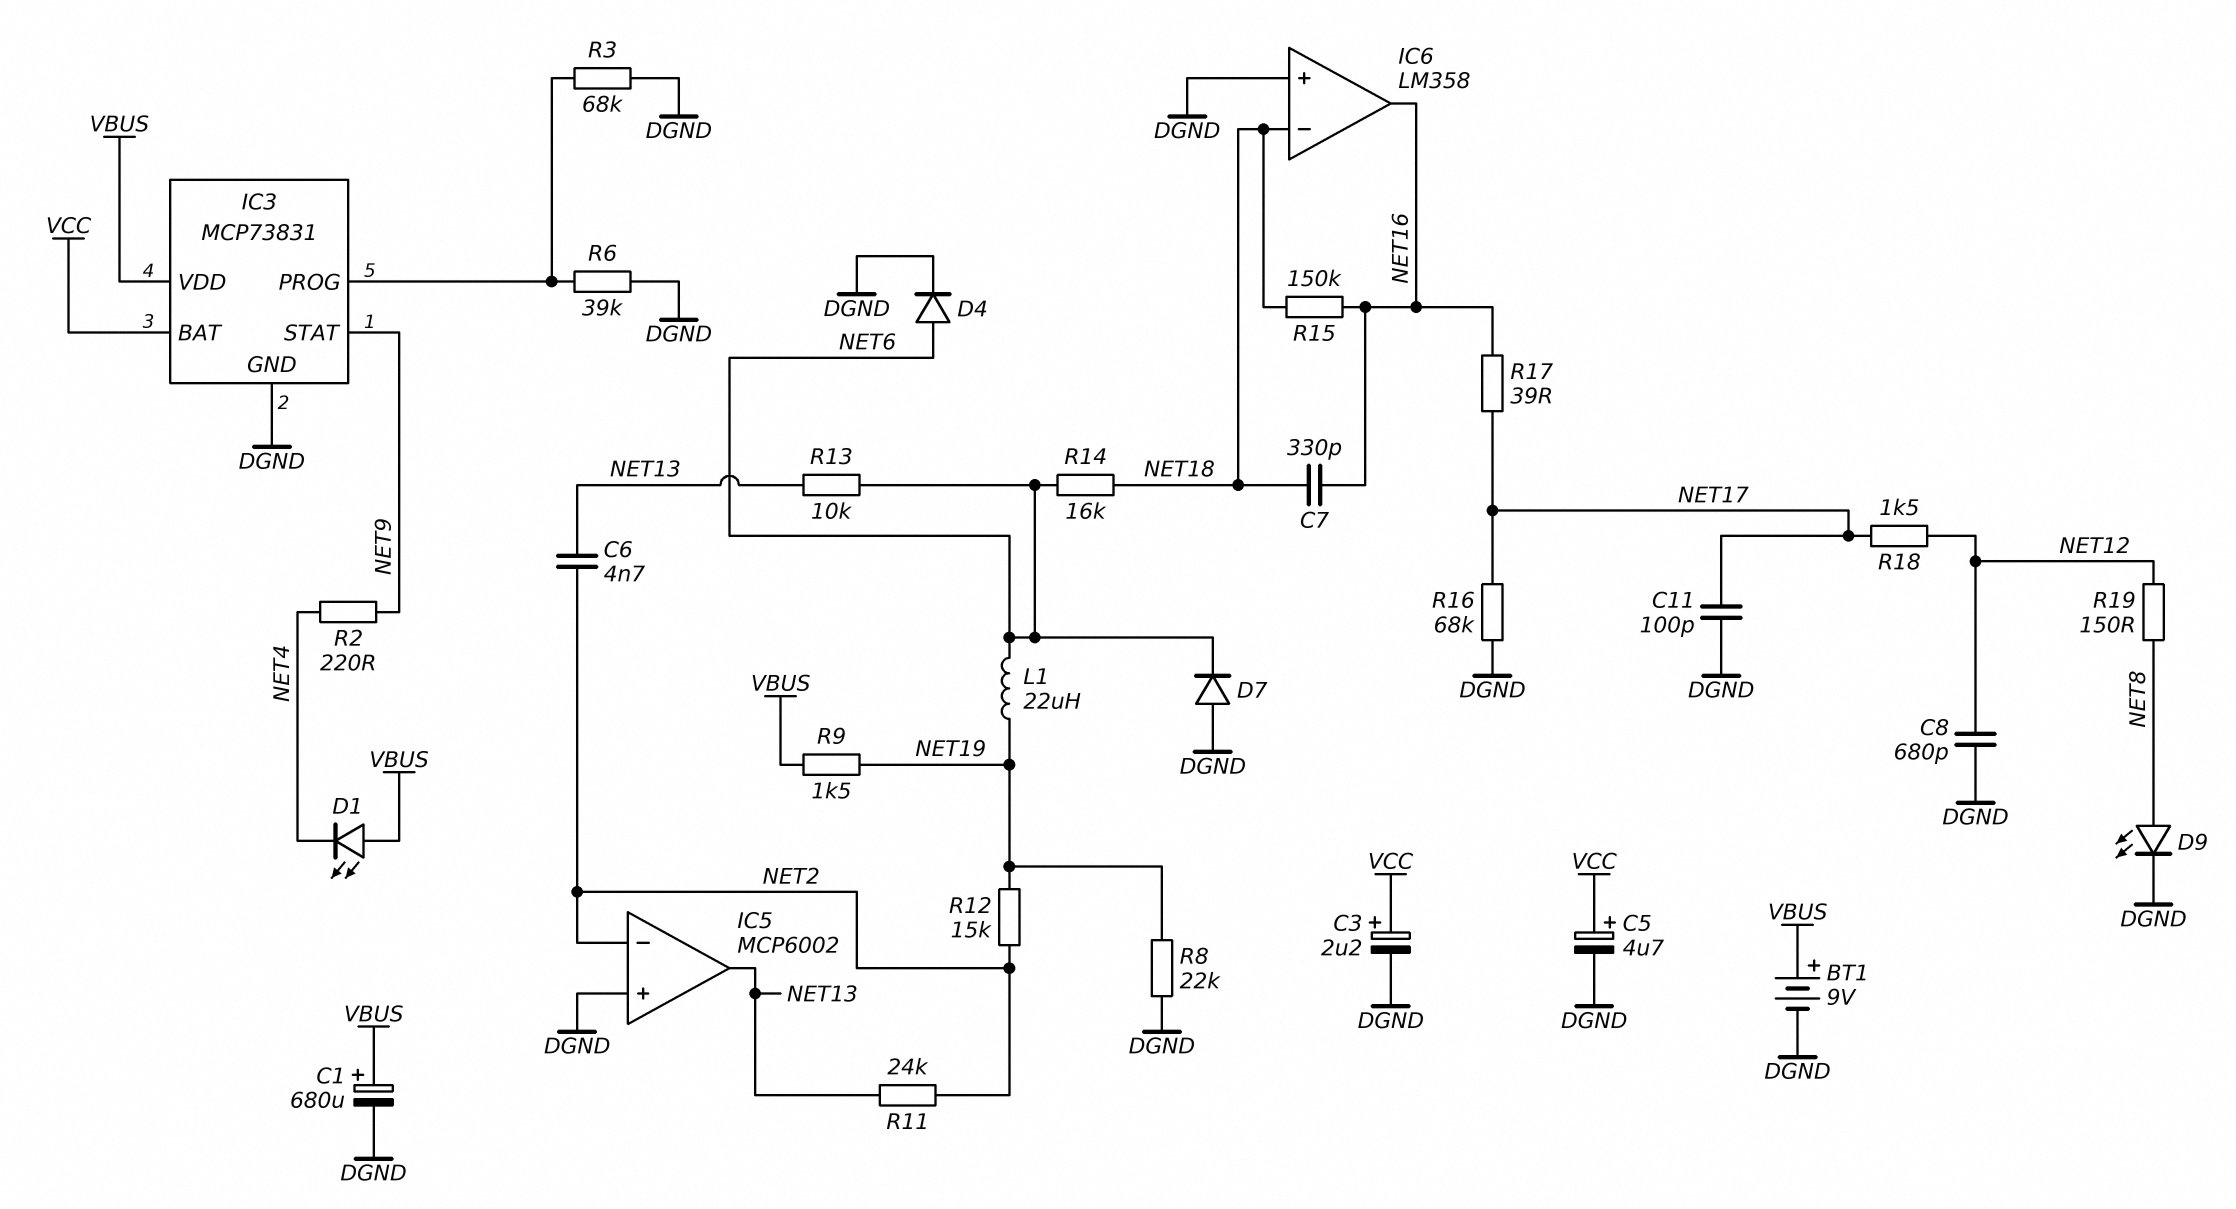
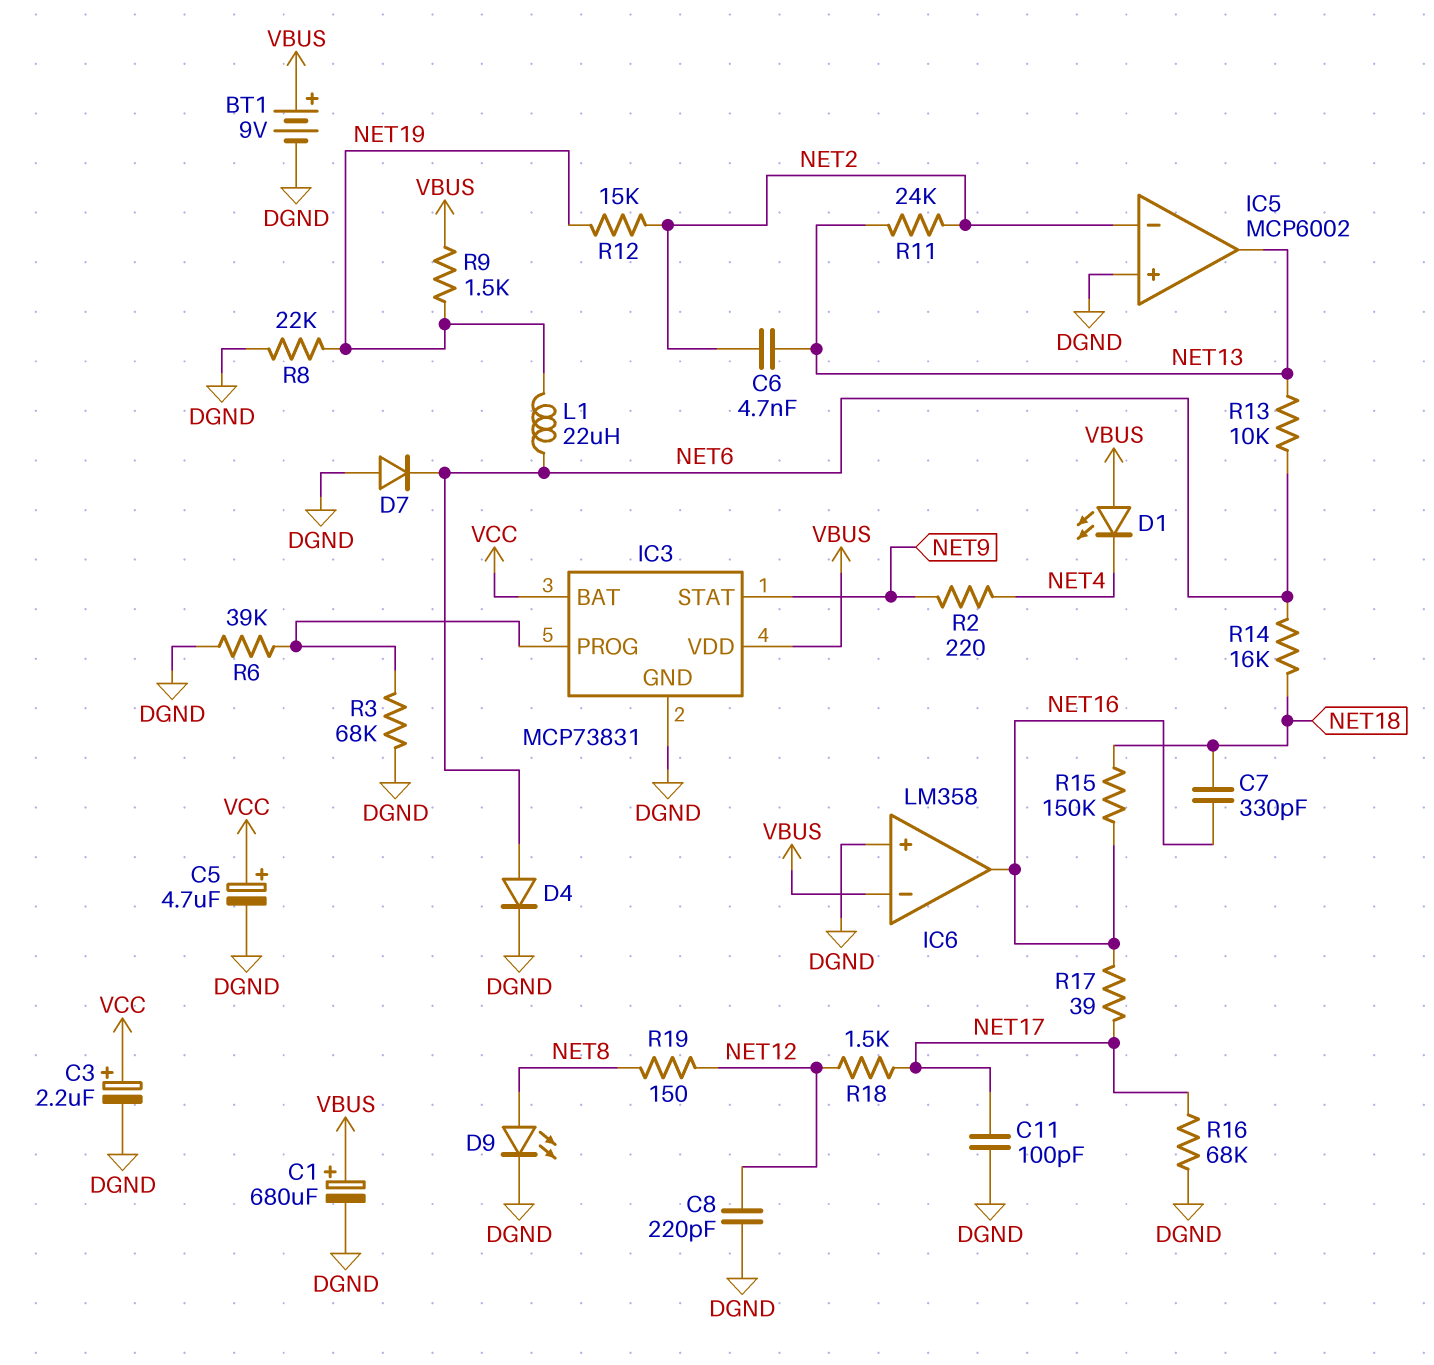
C8: 680pF (DGND, NET12) -> 220pF (DGND, NET12)
IC6 pin in-: NET18 -> VBUS

